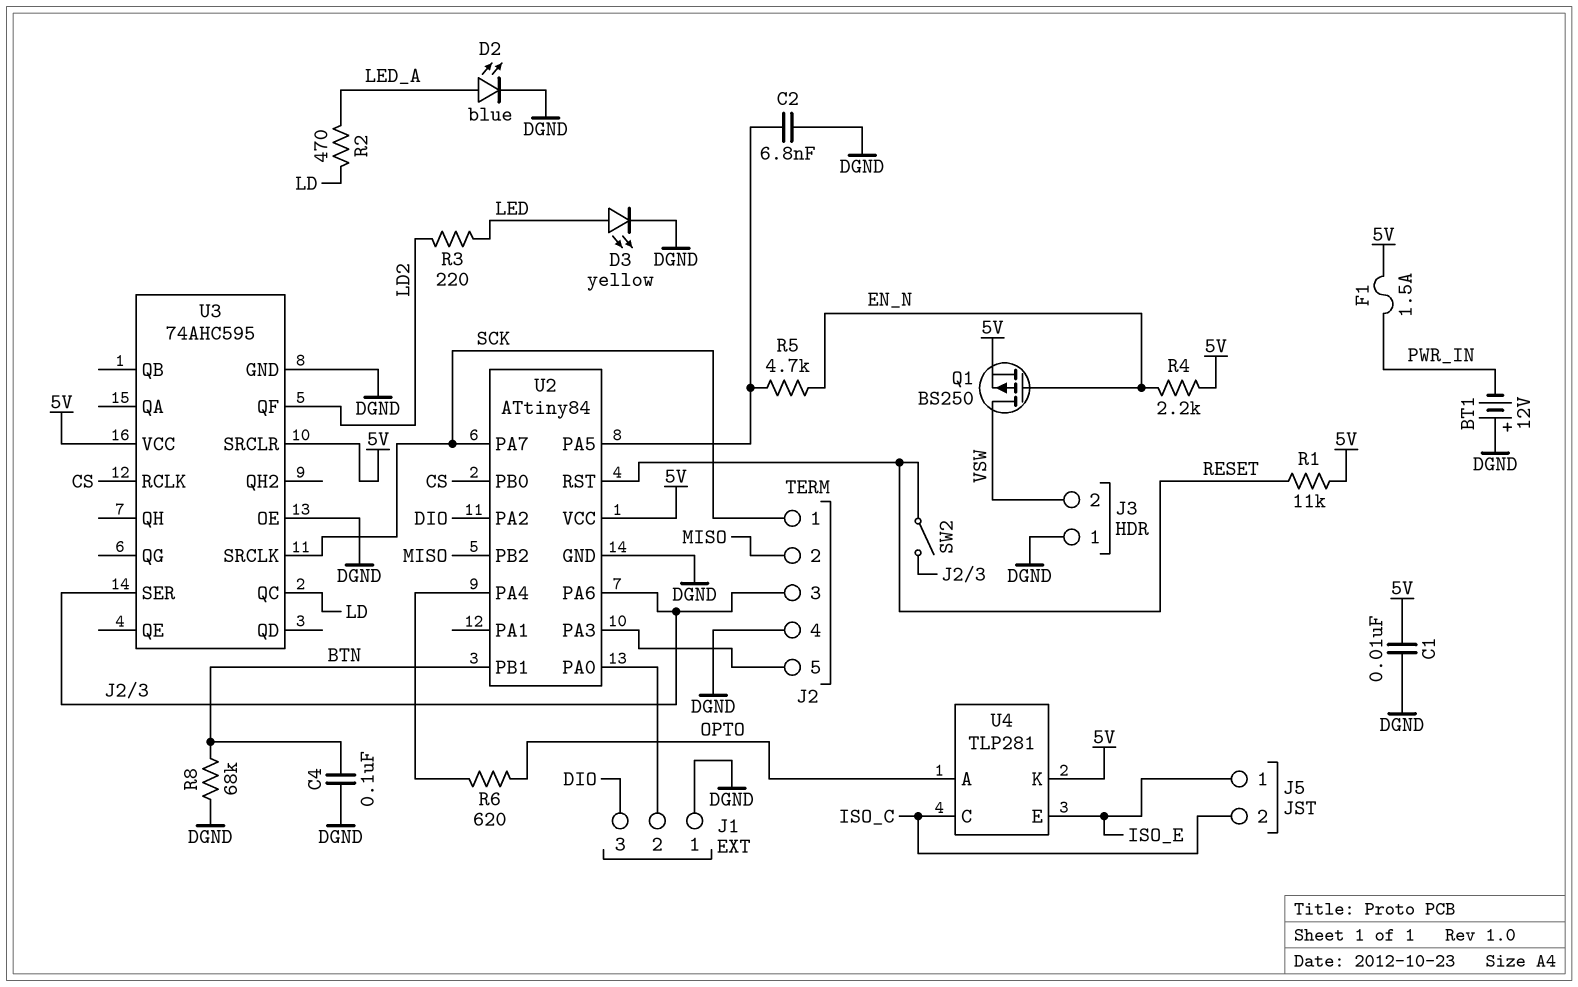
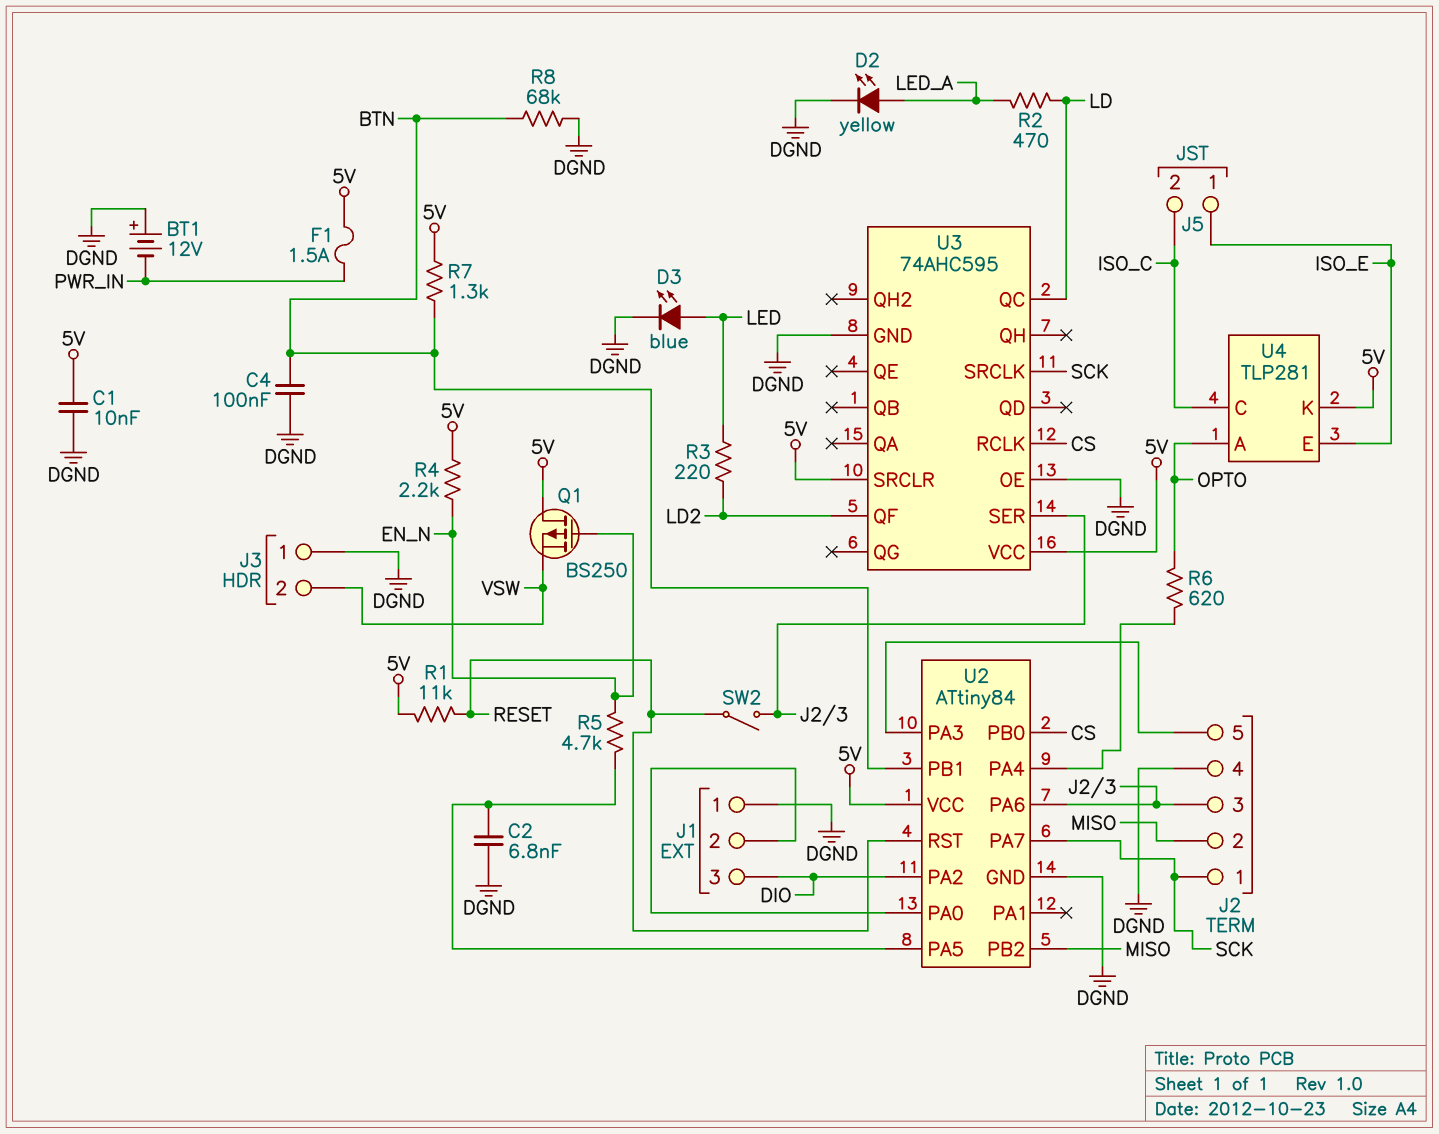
D2: LED blue (A LED_A, K DGND) -> LED yellow (A LED_A, K DGND)
D3: LED yellow (A LED, K DGND) -> LED blue (A LED, K DGND)
Q1: PMOS BS250 (G EN_N, D VSW, S 5V) -> PMOS BS250 (G EN_N, D 5V, S VSW)
R7: none -> 1.3k (5V, BTN)

